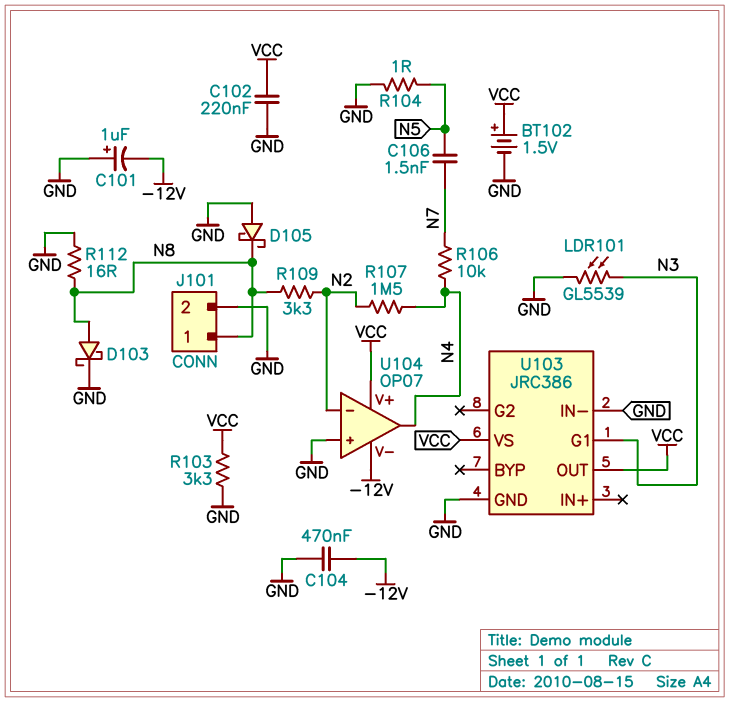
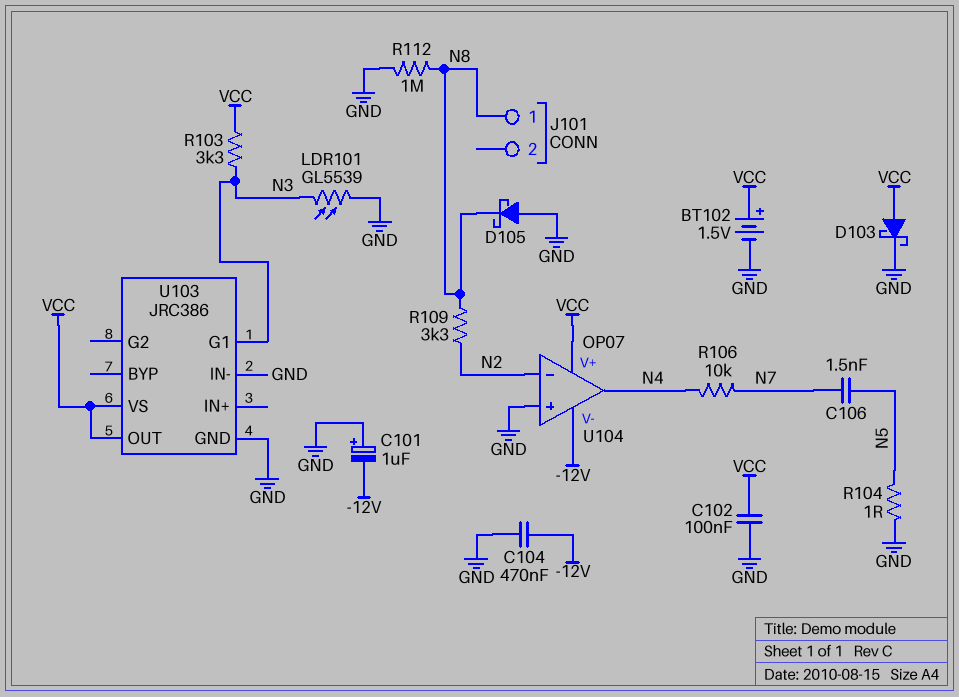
C102: 220nF (GND, VCC) -> 100nF (GND, VCC)
D103: schottky (A N8, K GND) -> schottky (A VCC, K GND)
J101 pin 2: GND -> none
R103: 3.3k (GND, VCC) -> 3.3k (N3, VCC)
R107: 1.5M (N2, N4) -> none
R112: 16 (GND, N8) -> 1M (GND, N8)

